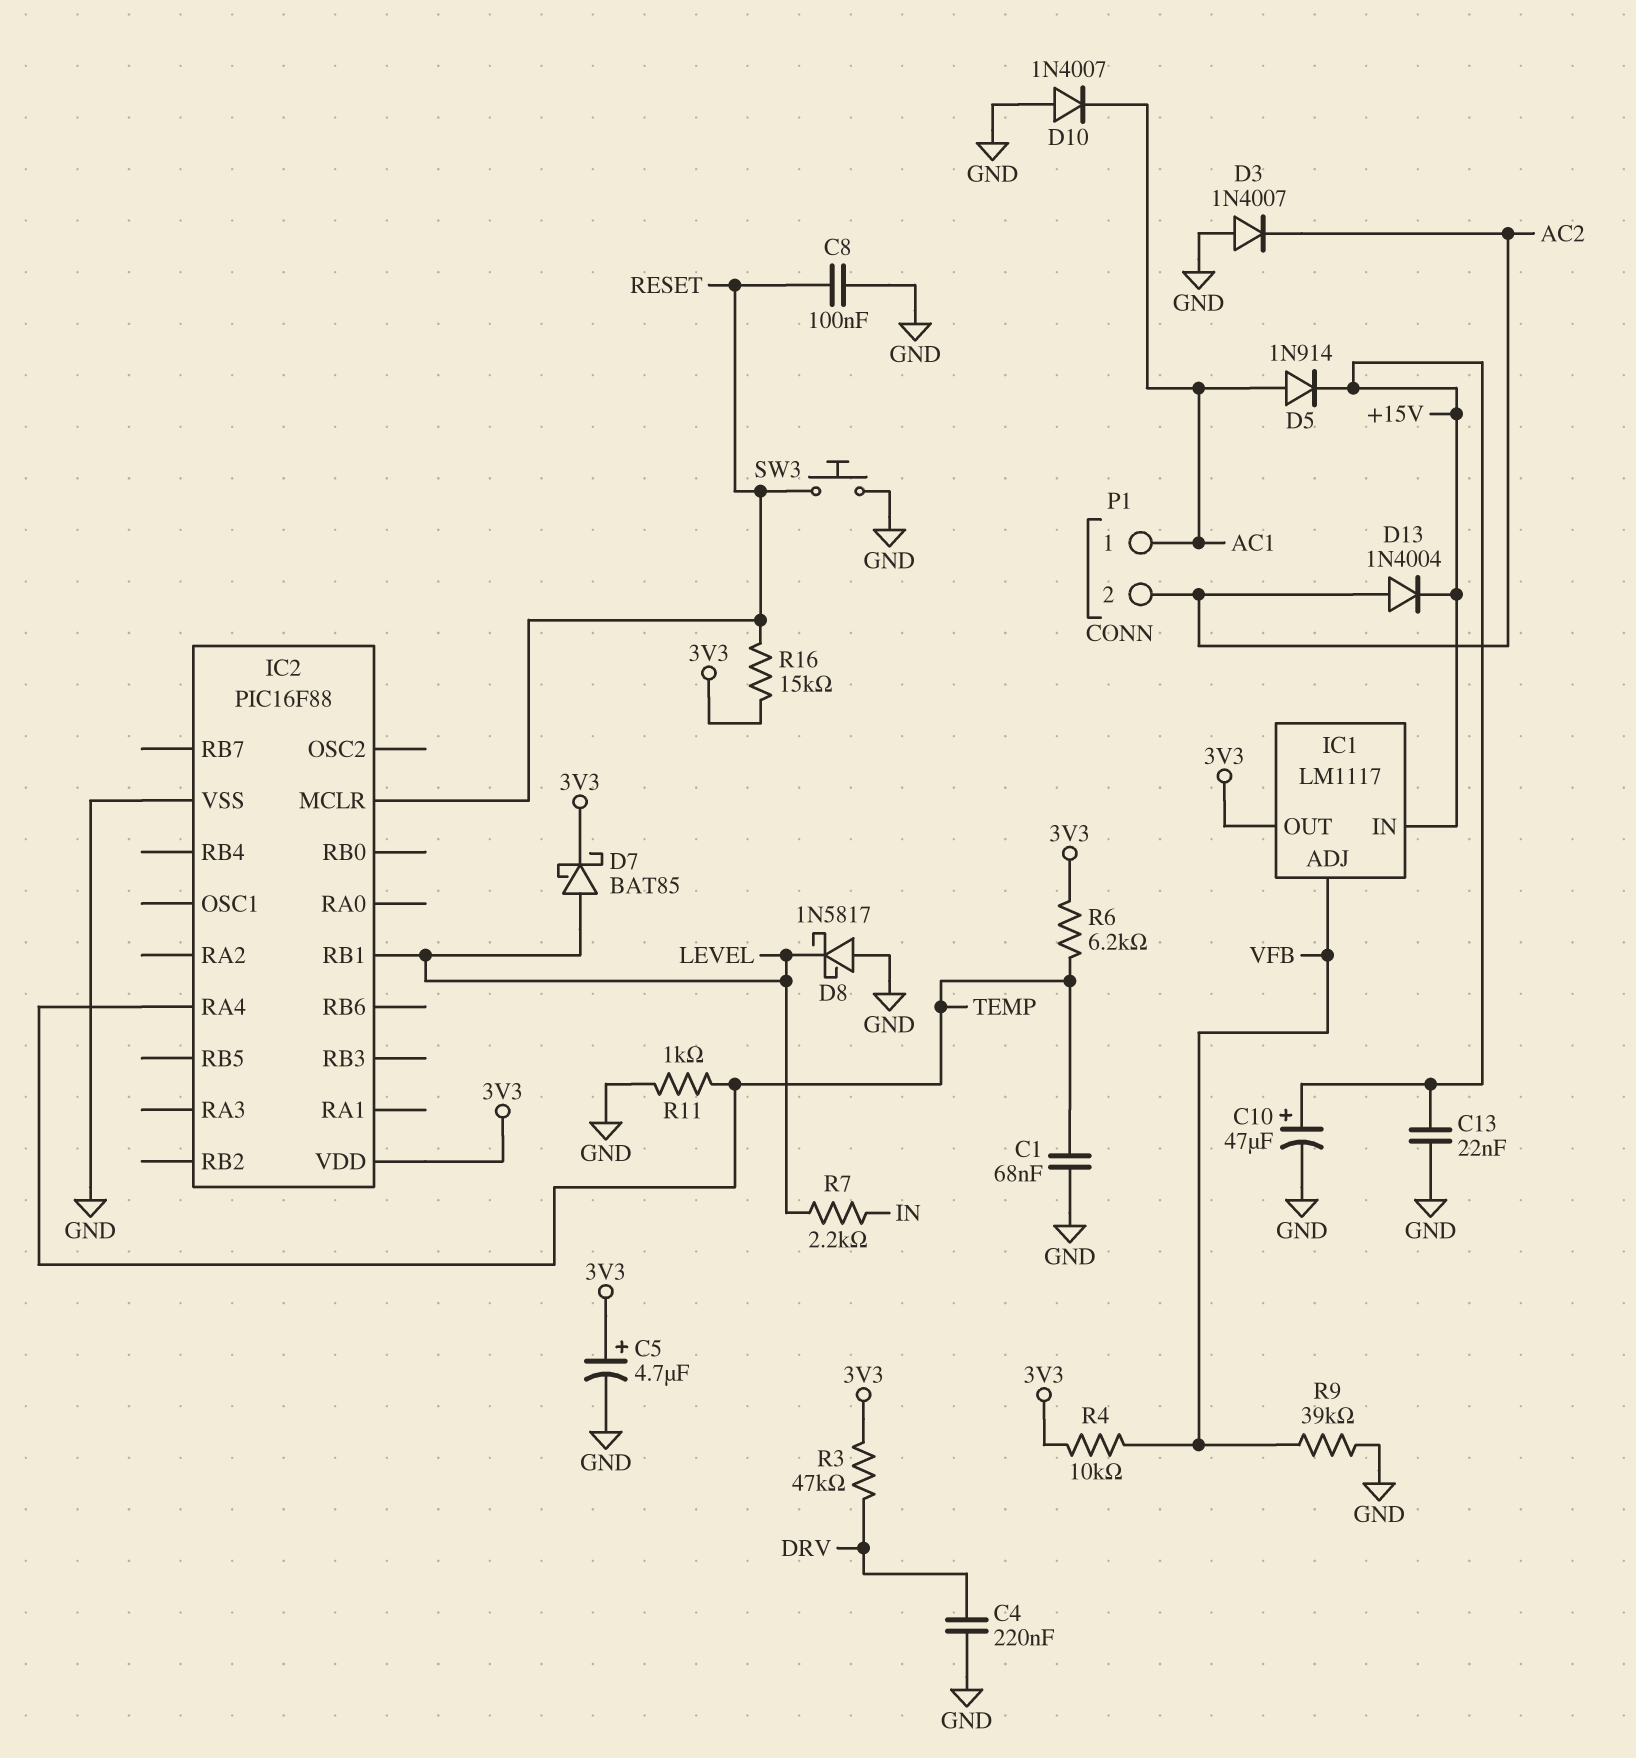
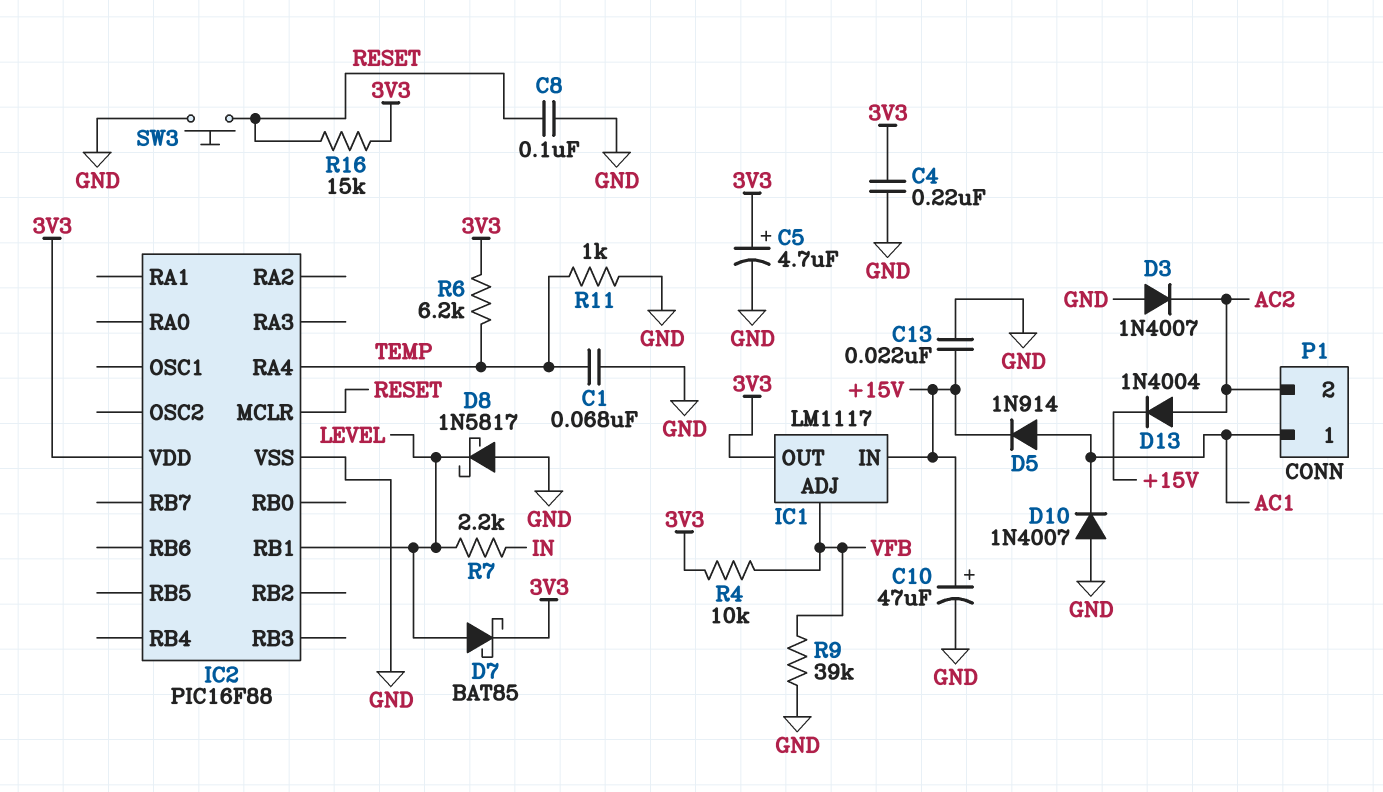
C4: 220nF (DRV, GND) -> 220nF (3V3, GND)
R3: 47k (3V3, DRV) -> none

